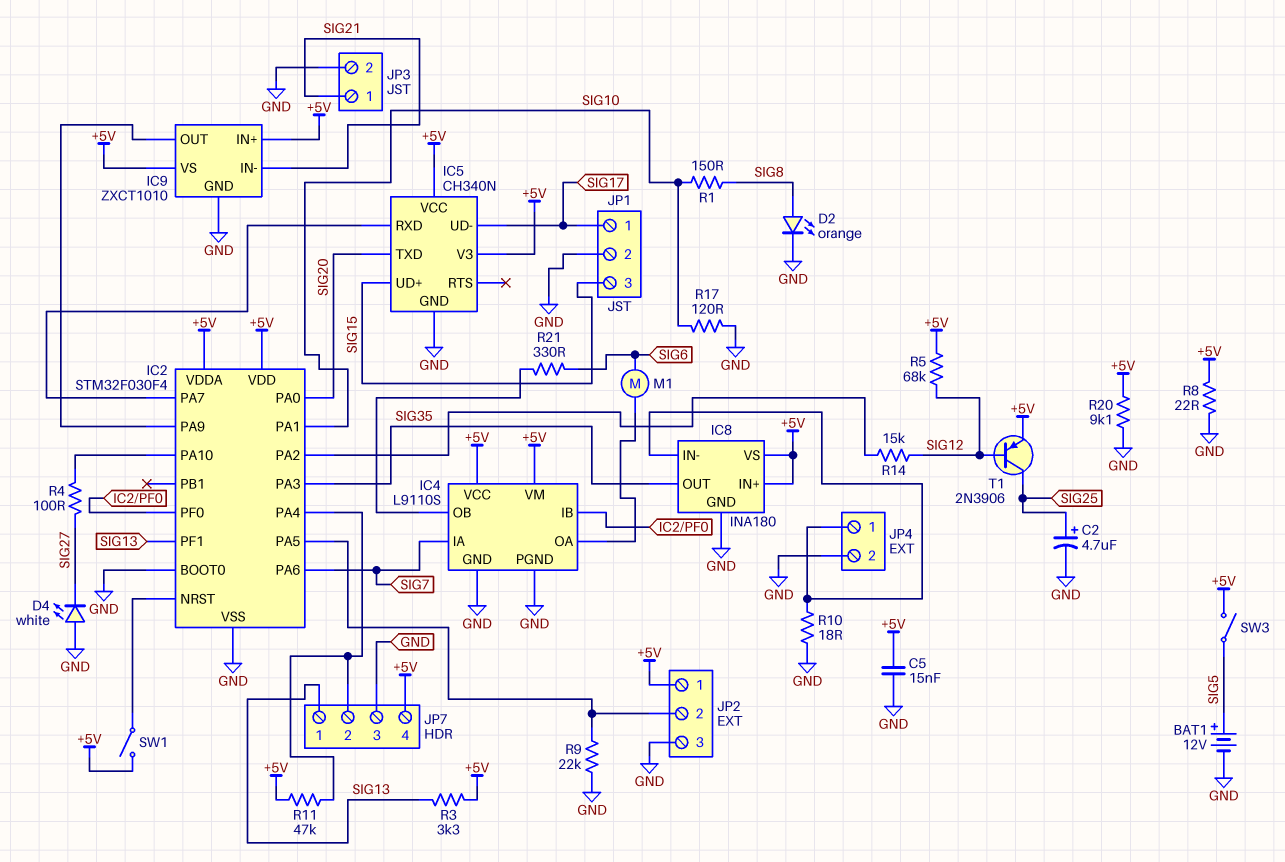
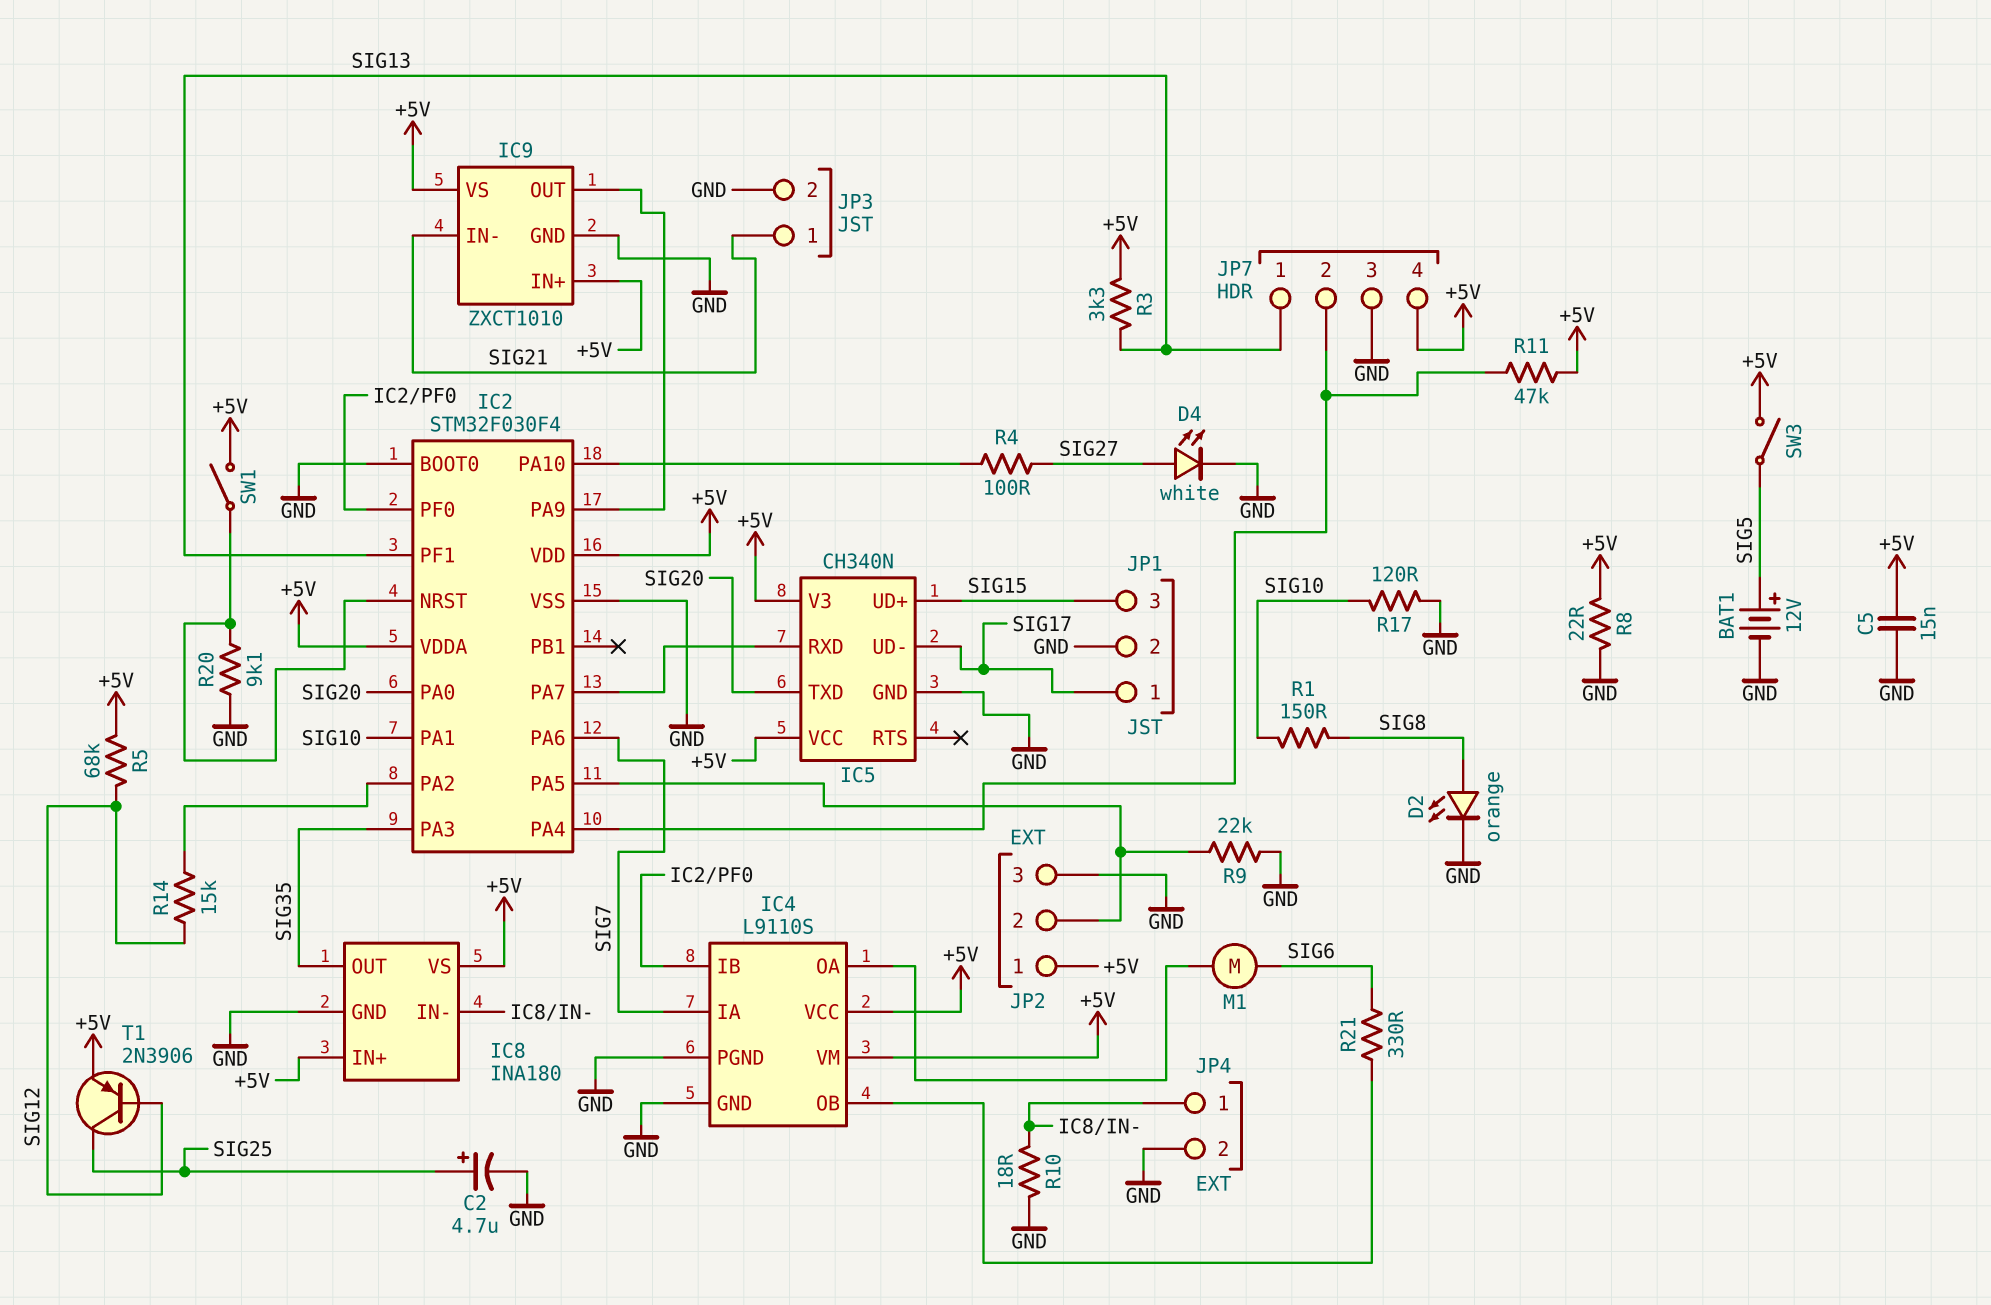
D4: LED white (A GND, K SIG27) -> LED white (A SIG27, K GND)
R20: 9.1k (+5V, GND) -> 9.1k (GND, IC2/NRST)

